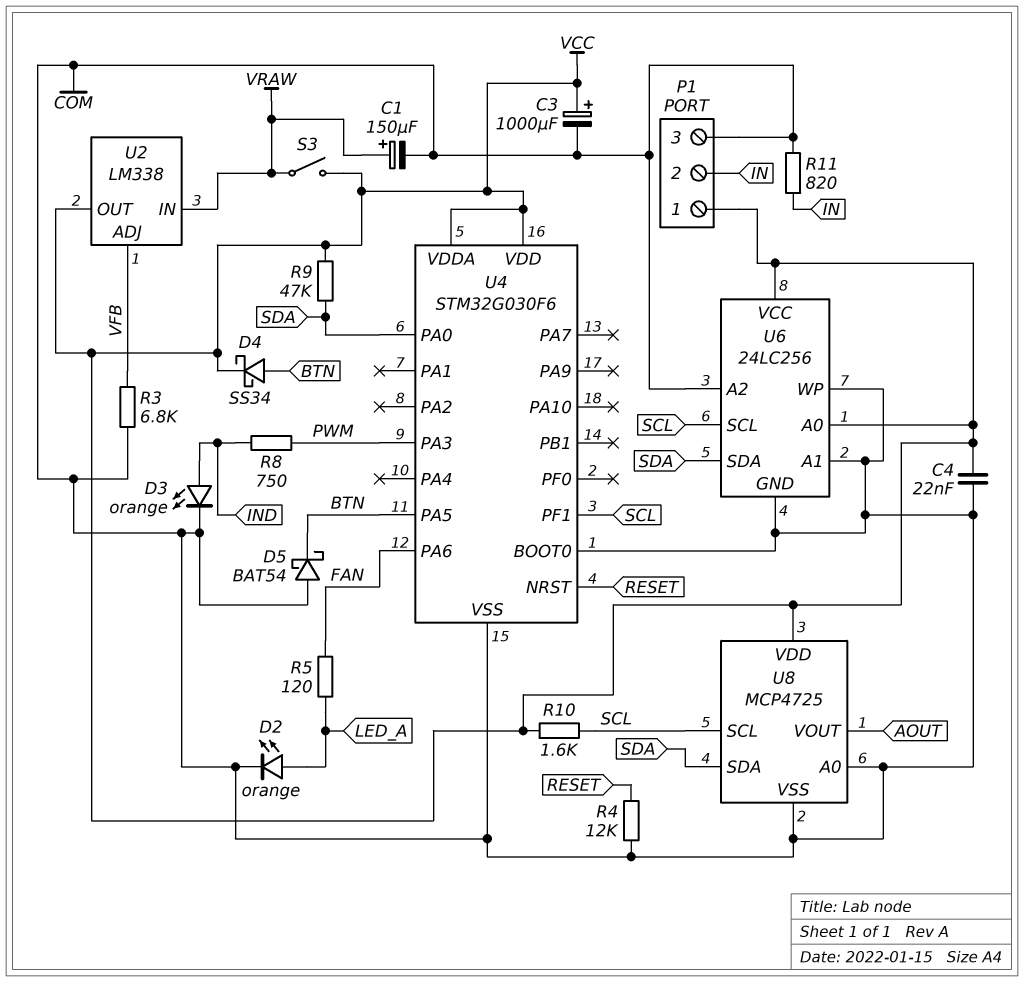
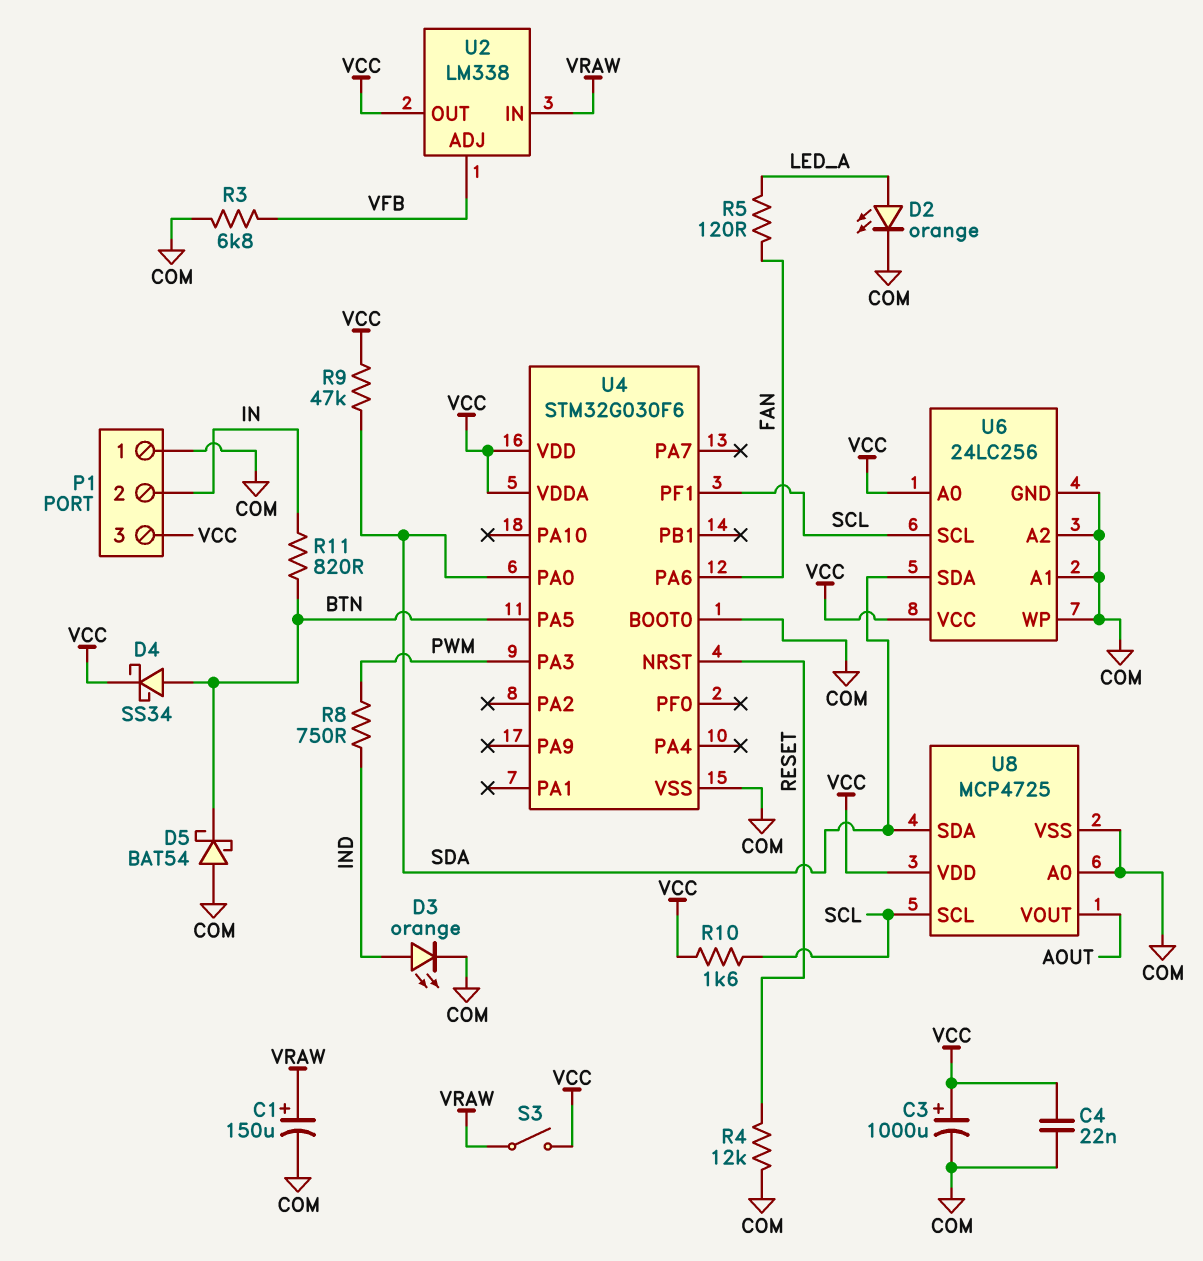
P1 pin 1: VCC -> COM
P1 pin 3: COM -> VCC
R11: 820 (COM, IN) -> 820 (BTN, IN)

